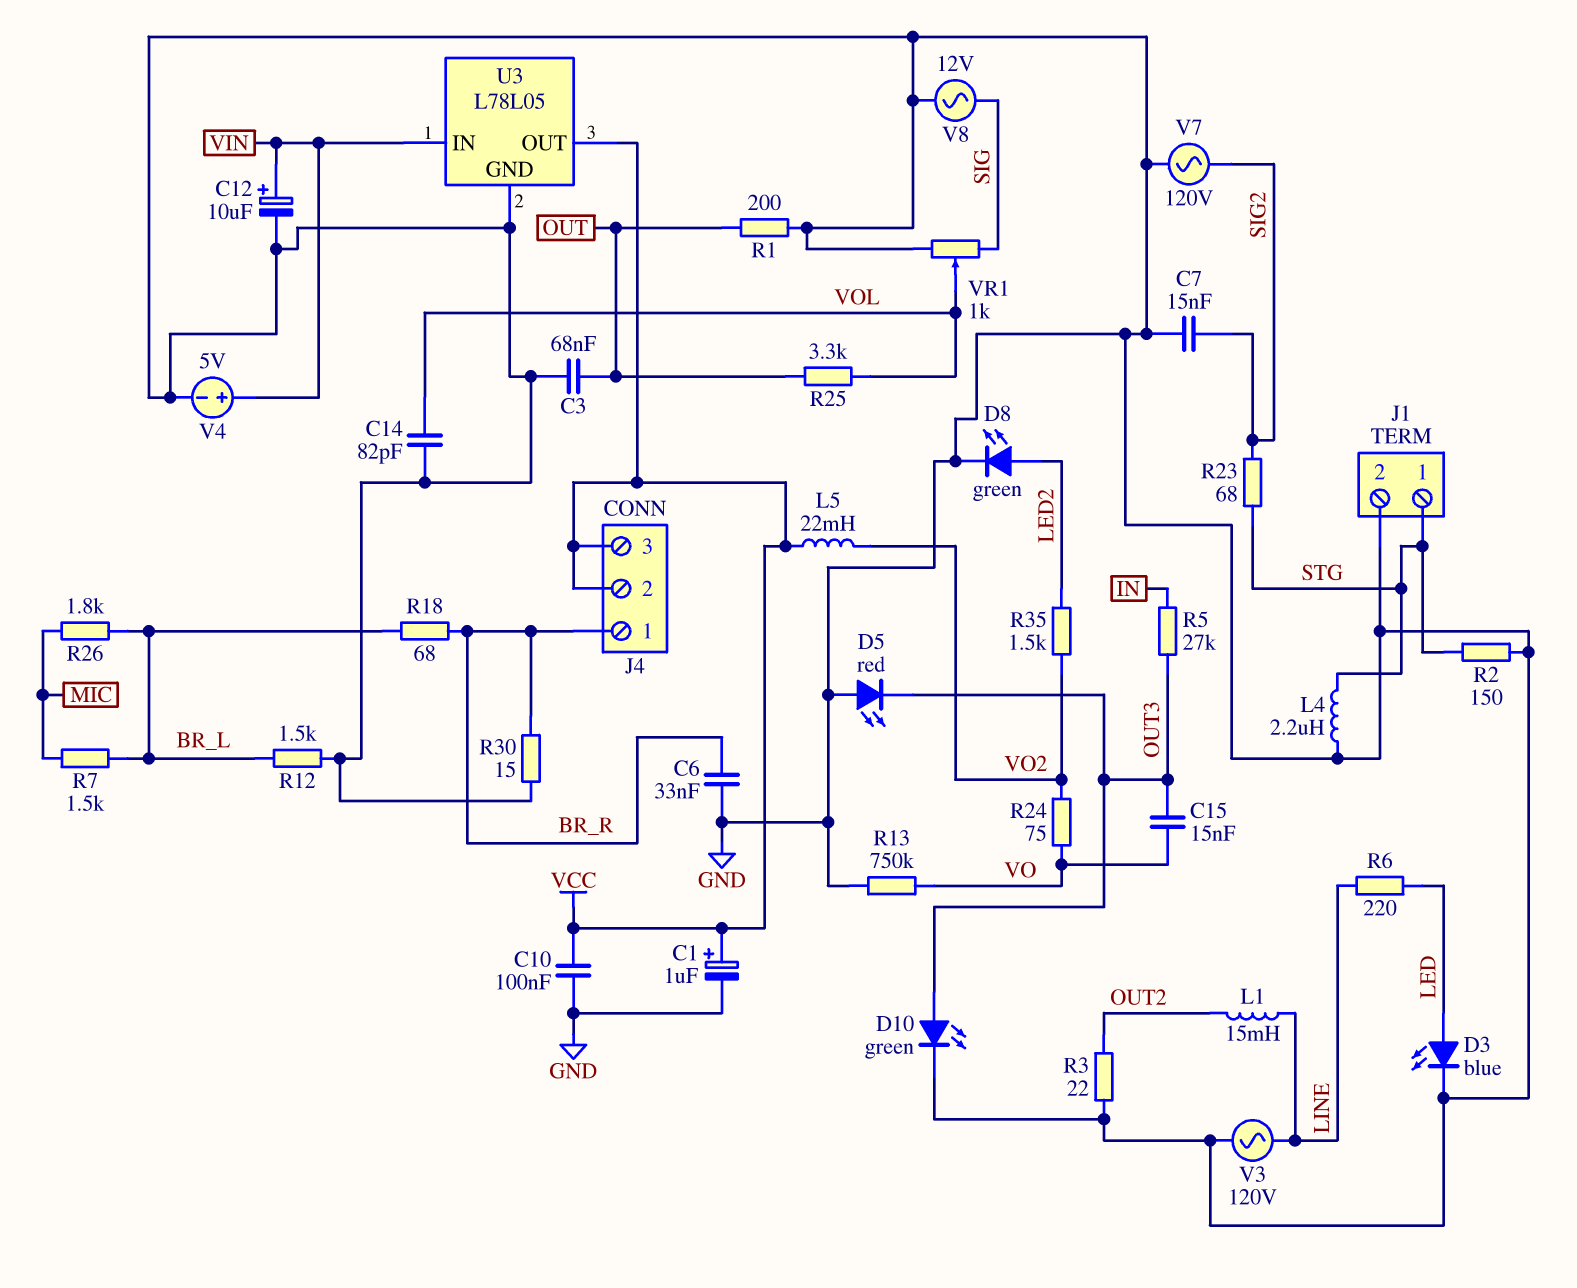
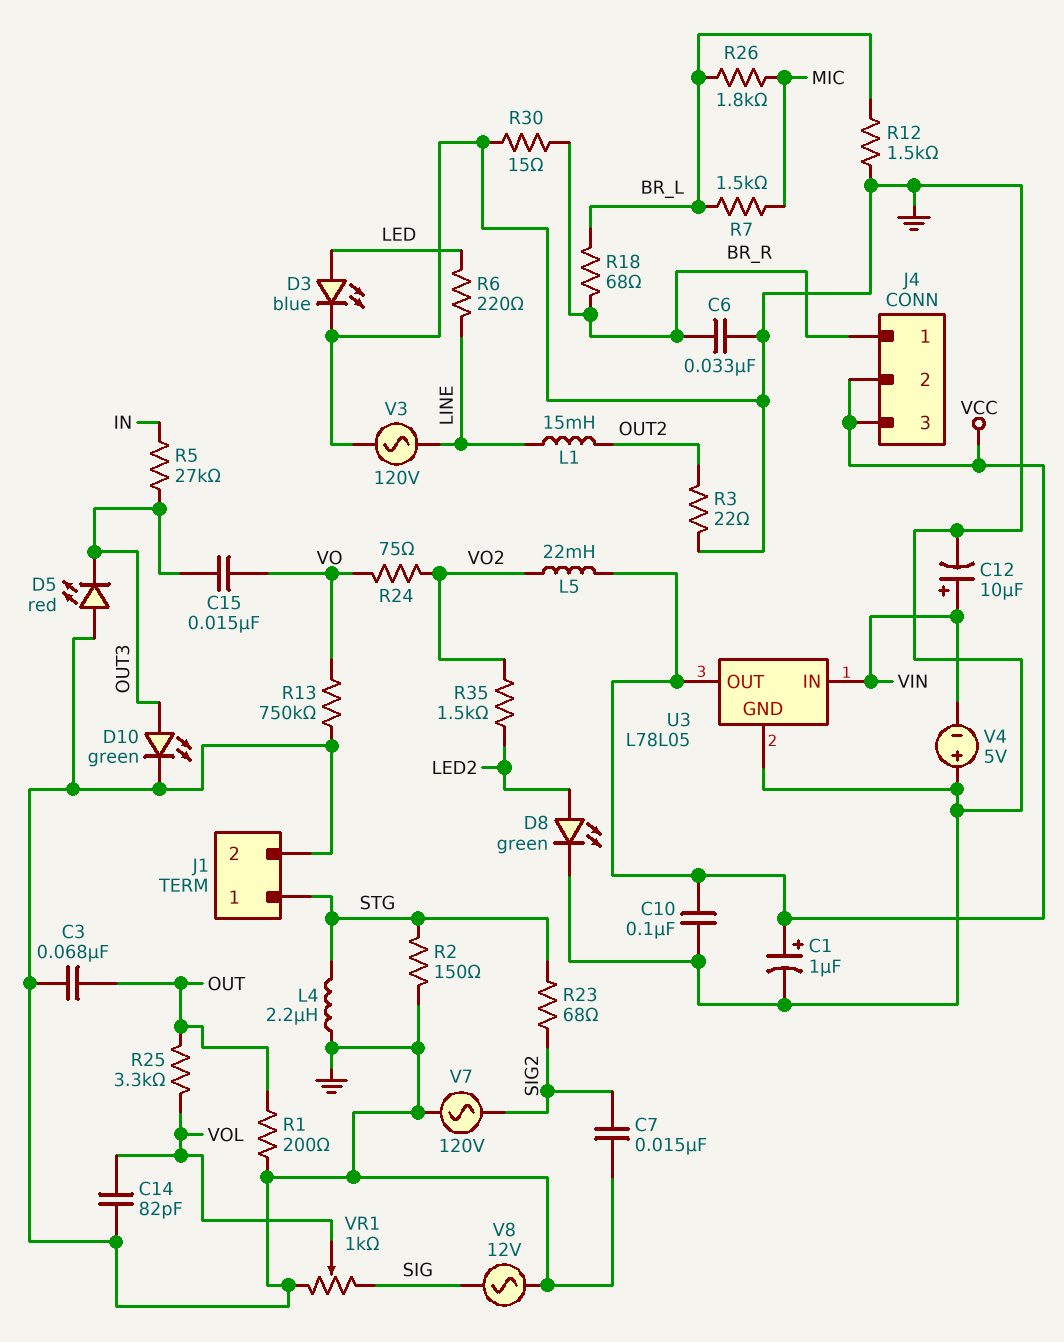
V4: 5V (plus VIN, minus GND) -> 5V (plus GND, minus VIN)

